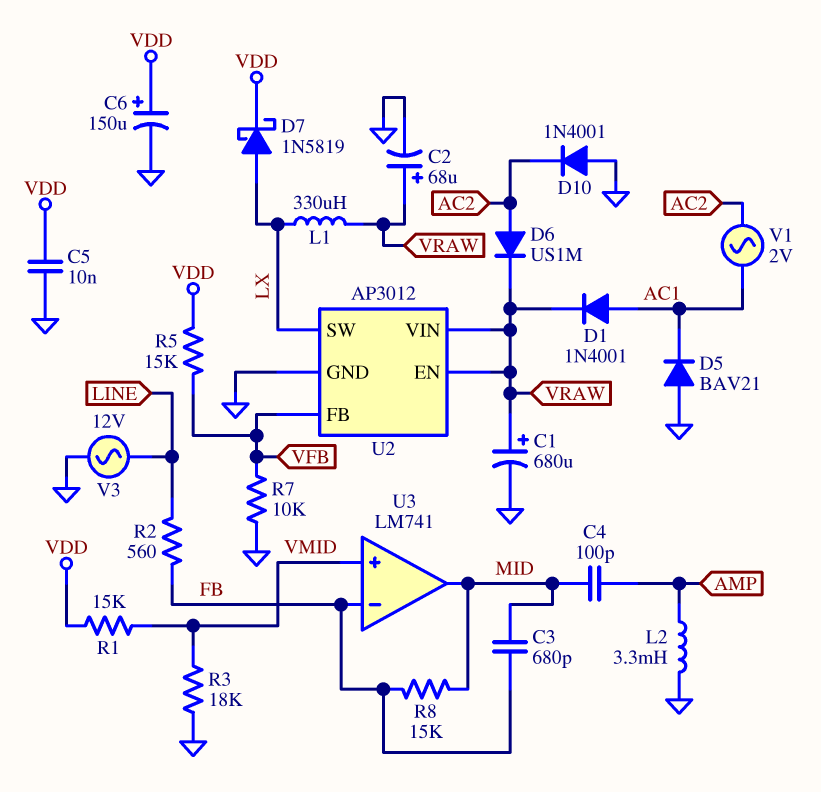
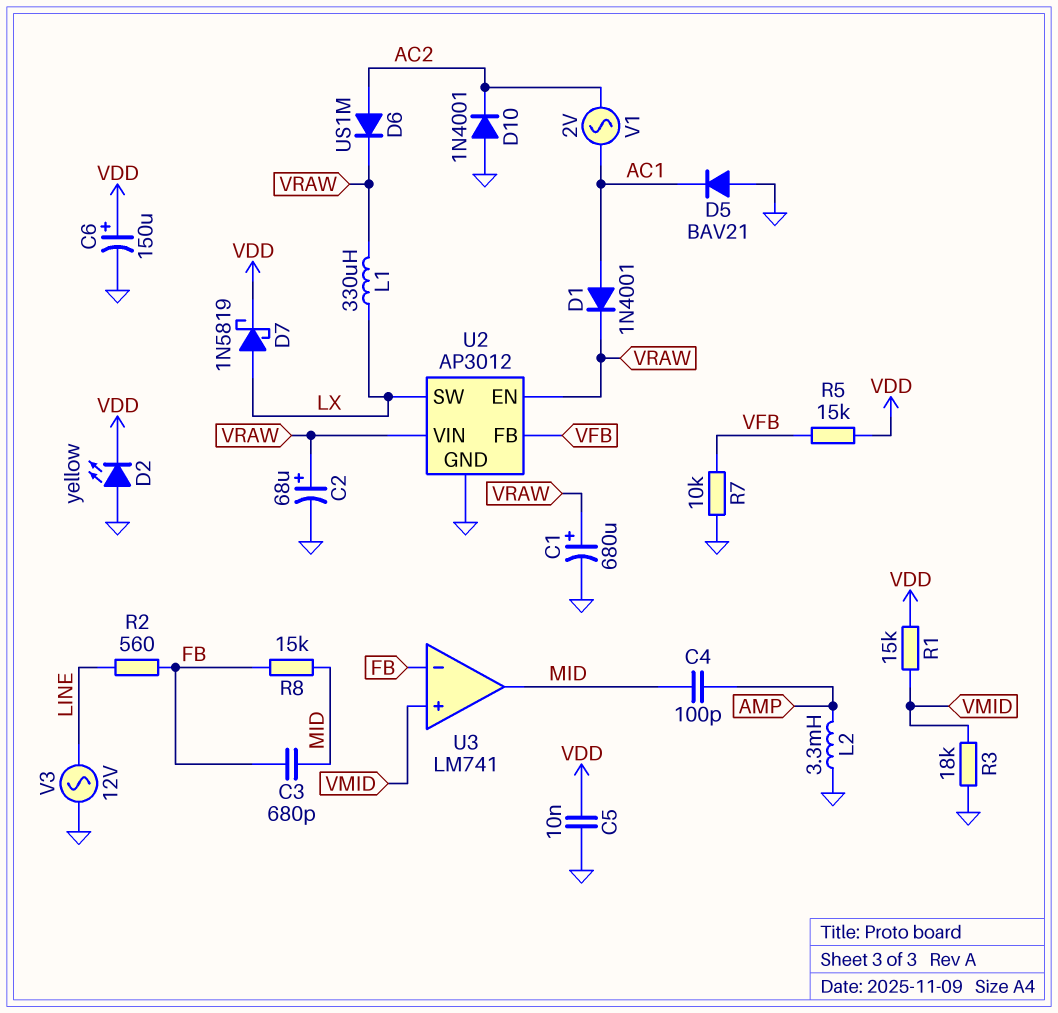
D2: none -> LED yellow (A GND, K VDD)

